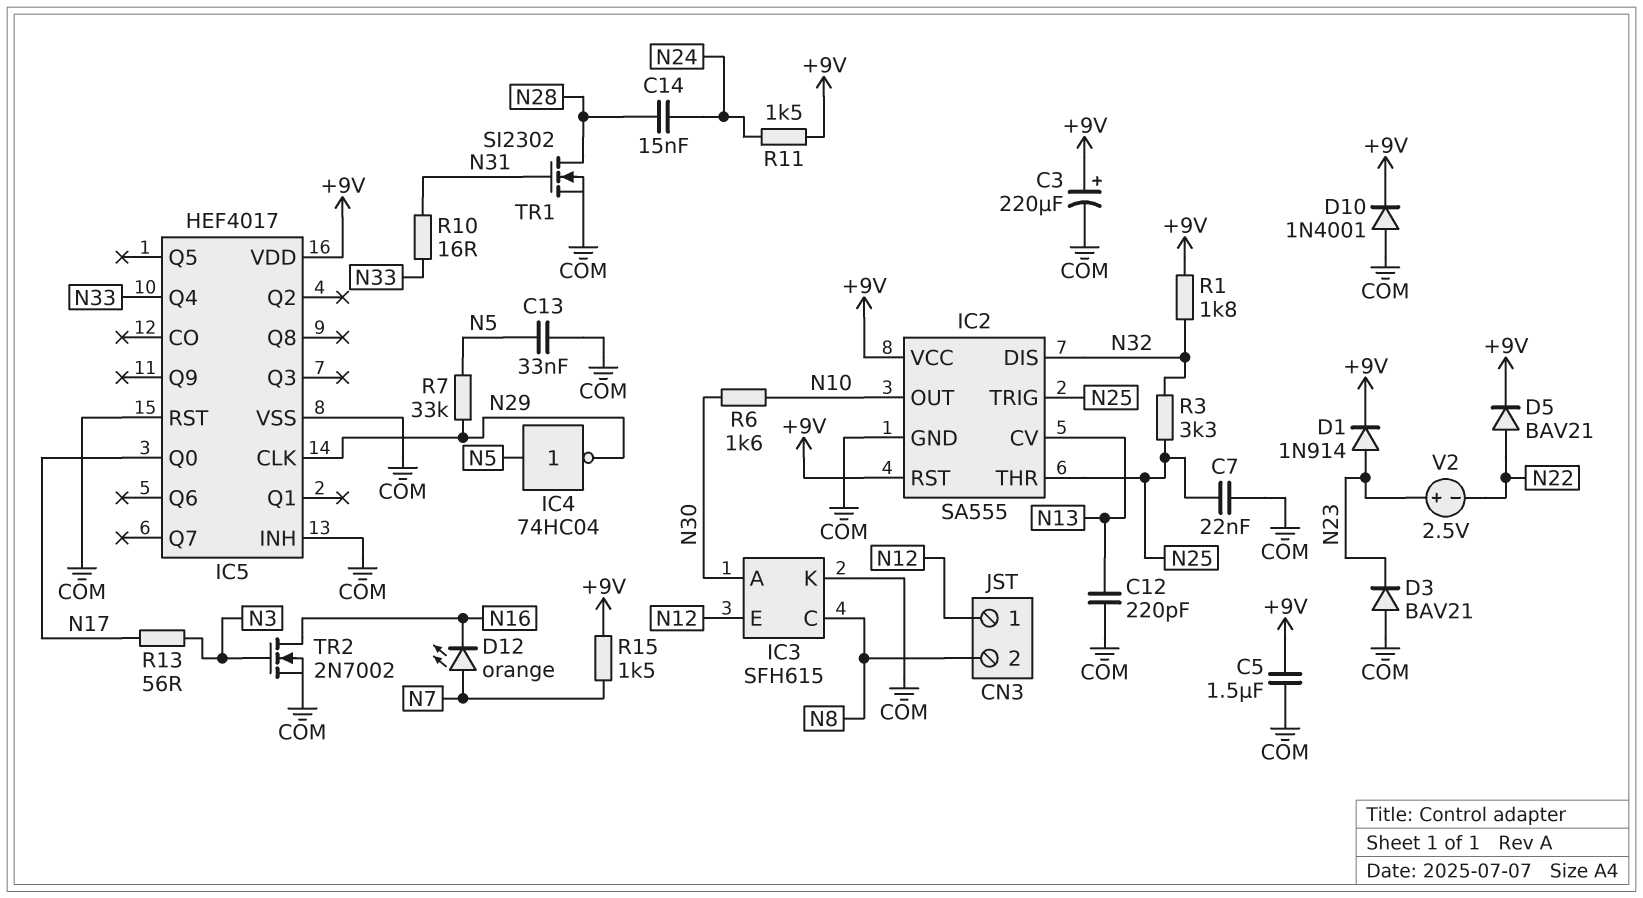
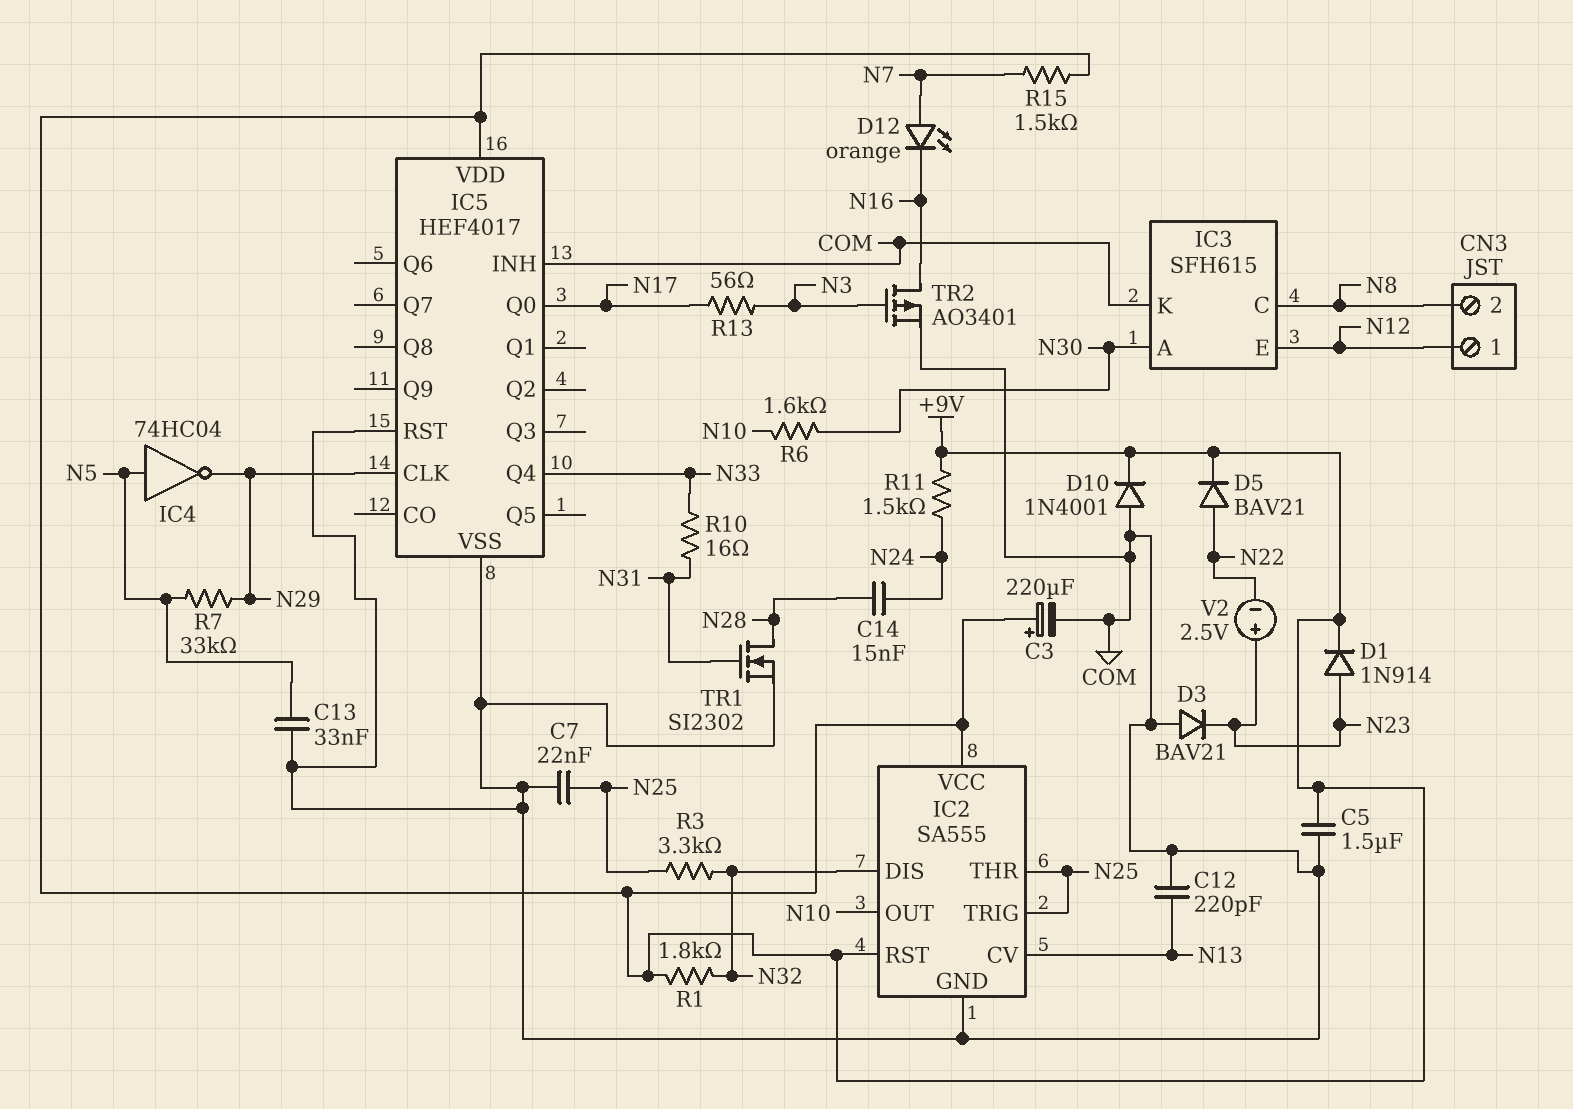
TR2: NMOS 2N7002 (G N3, D N16, S COM) -> PMOS AO3401 (G N3, D N16, S COM)

